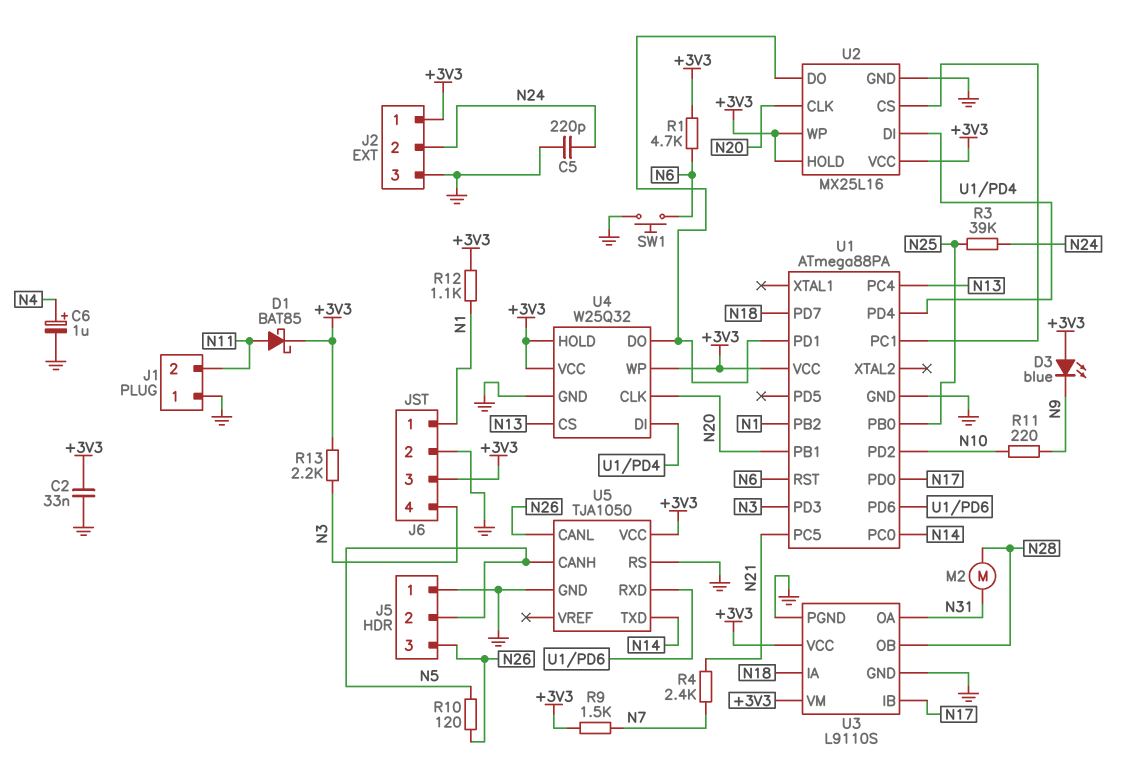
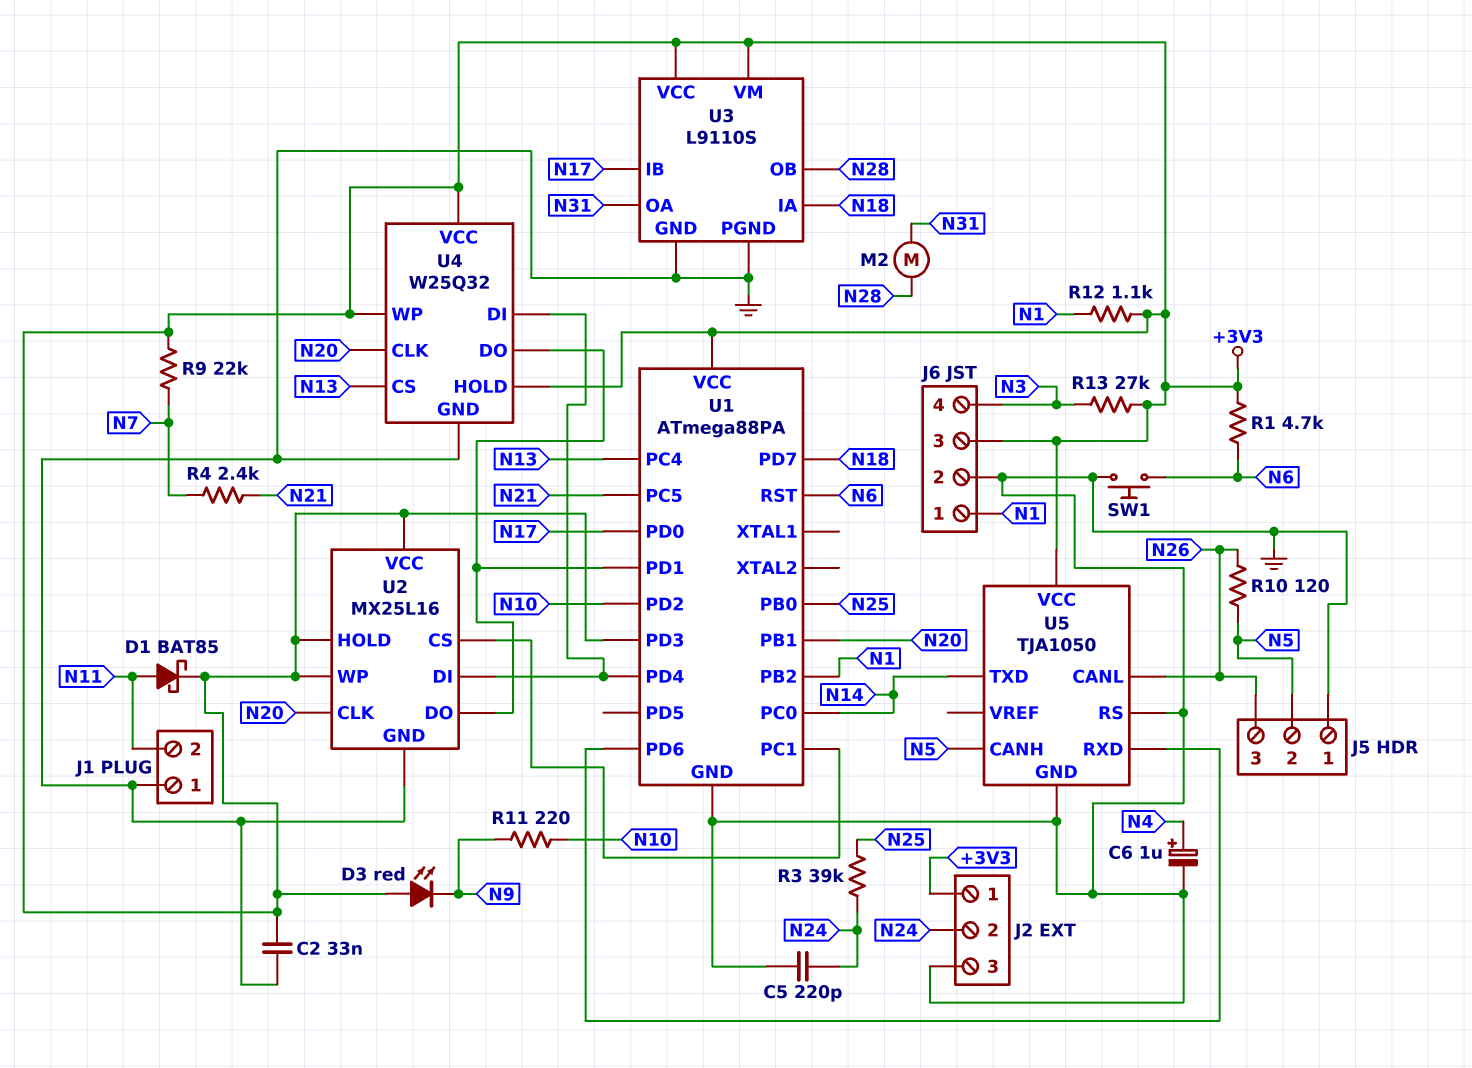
D3: LED blue (A +3V3, K N9) -> LED red (A +3V3, K N9)
R9: 1.5k (+3V3, N7) -> 22k (+3V3, N7)
R13: 2.2k (+3V3, N3) -> 27k (+3V3, N3)
U1 pin PD3: N3 -> +3V3

